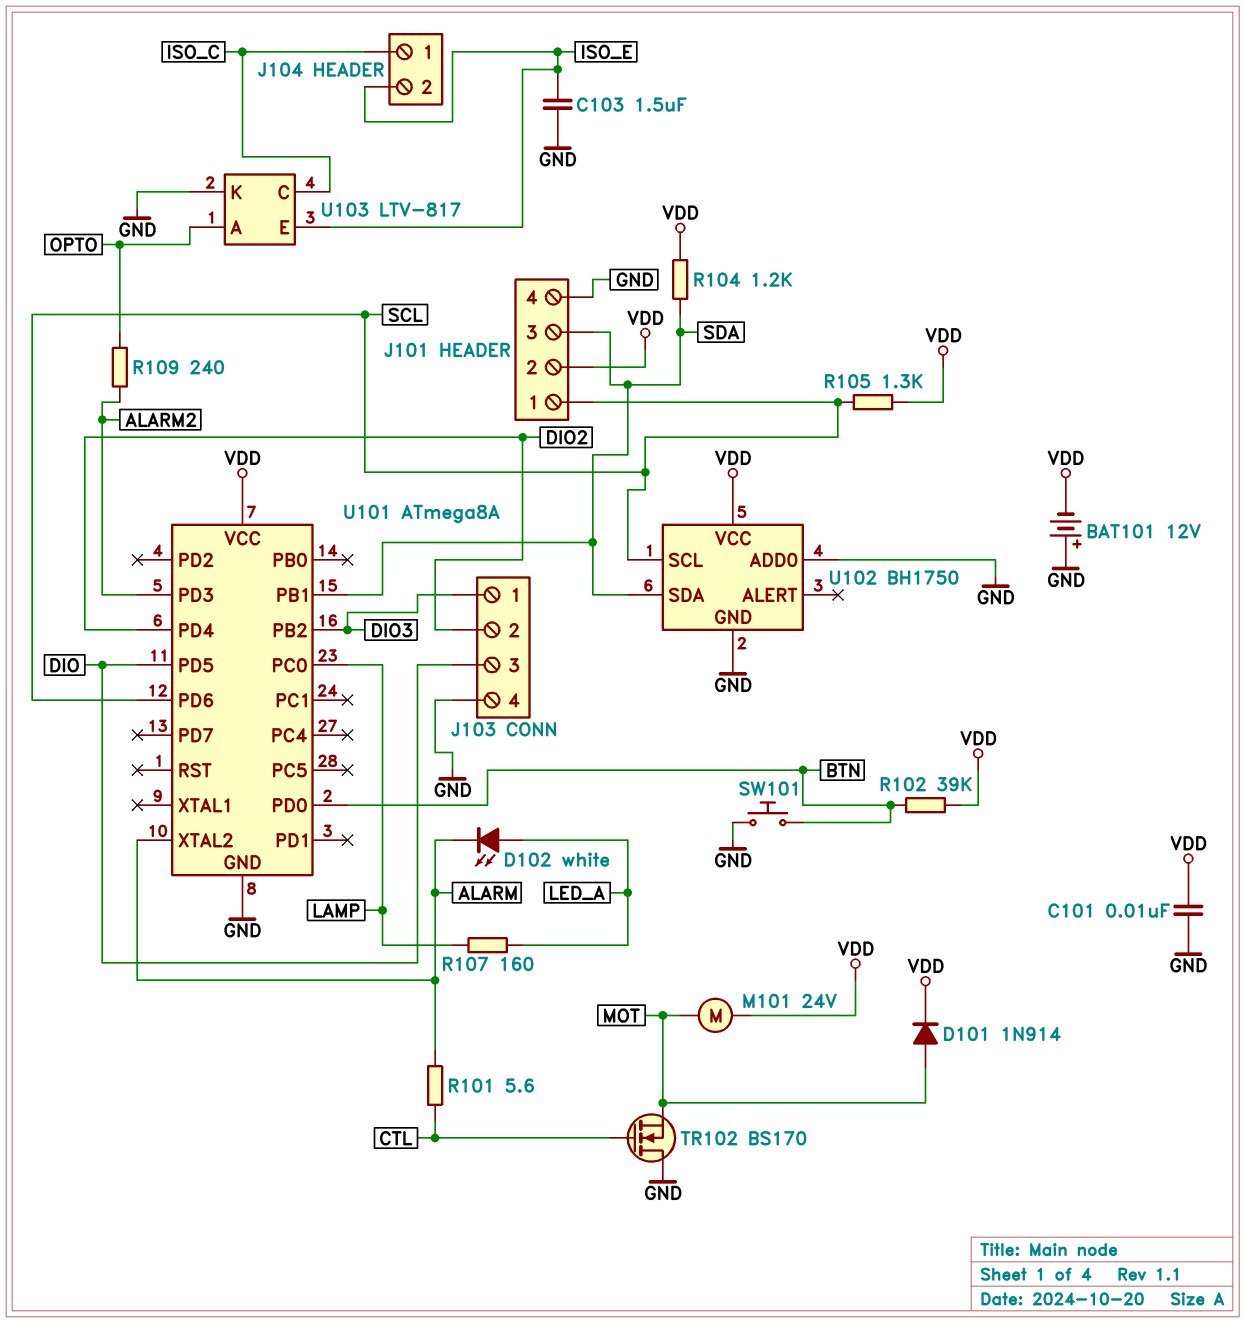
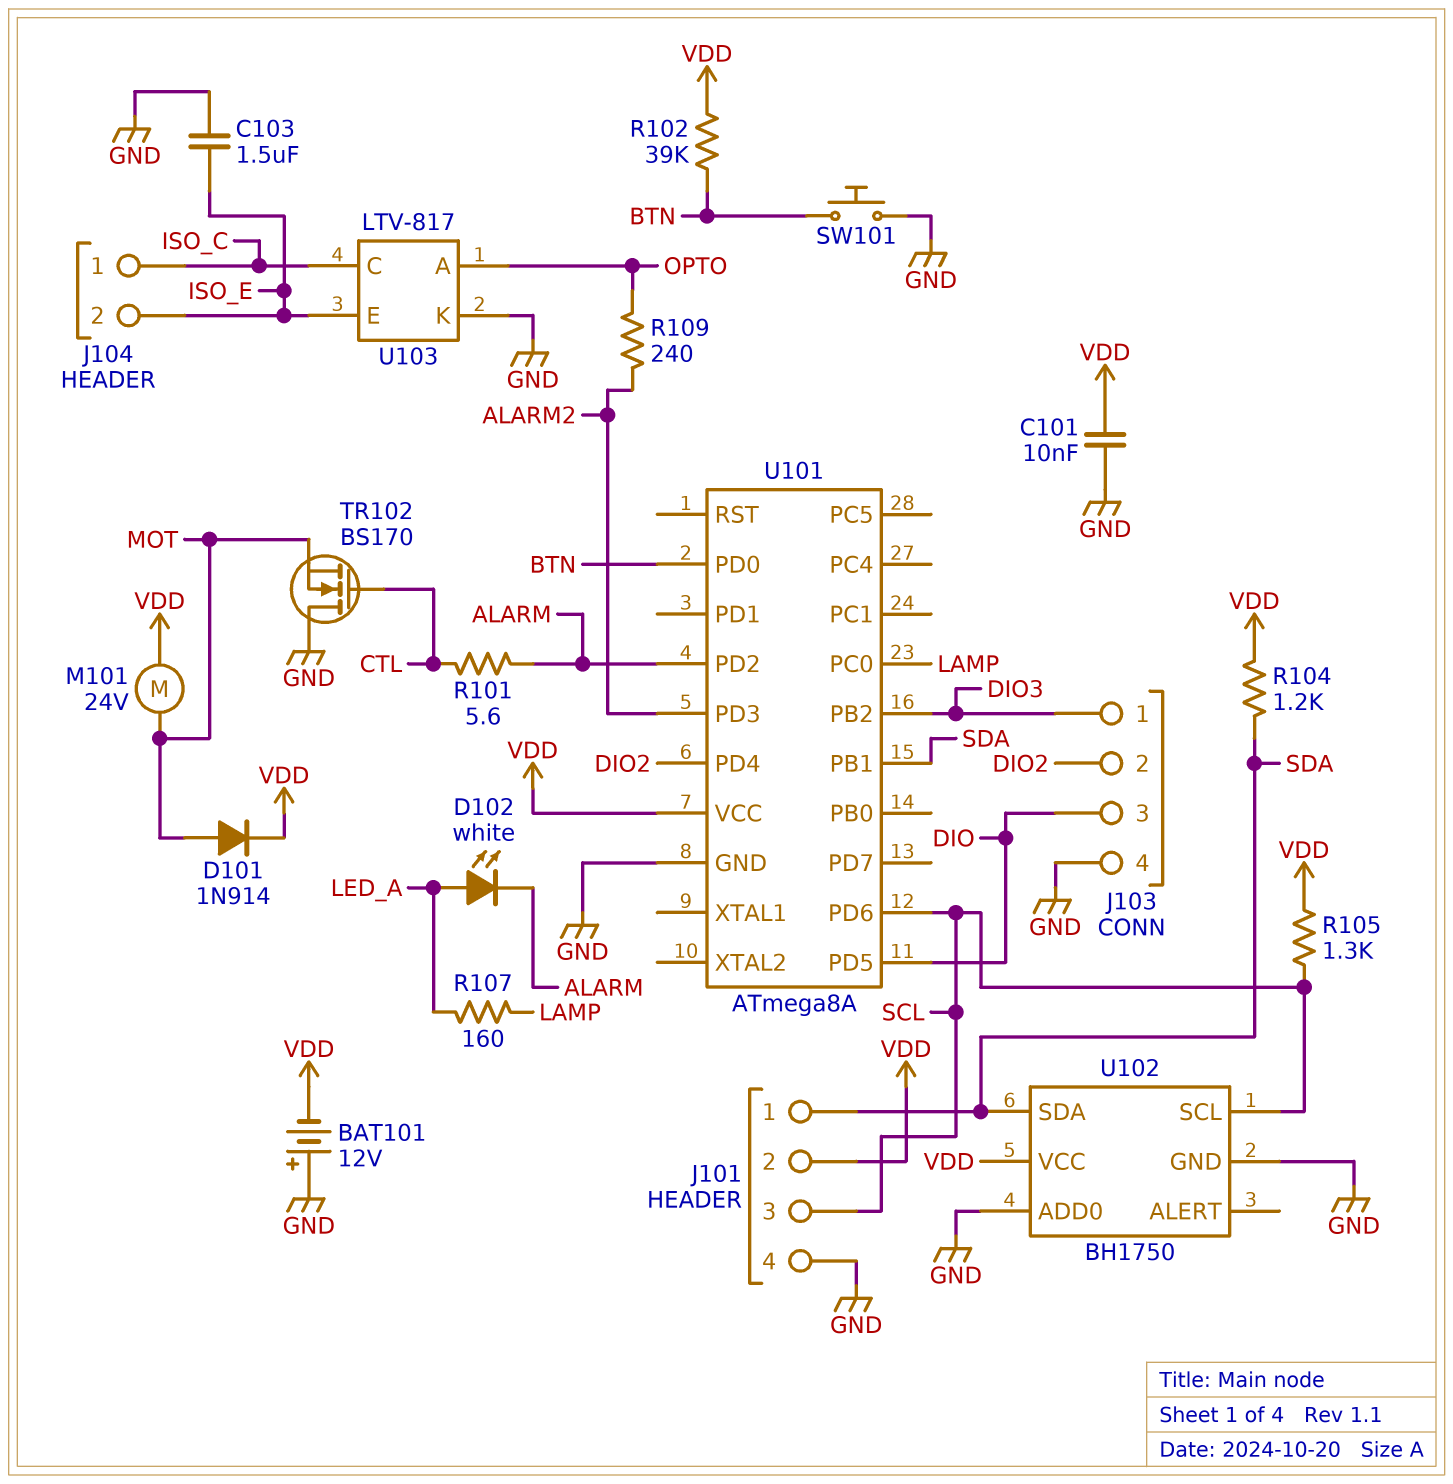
J101 pin 1: SCL -> SDA
J101 pin 3: SDA -> SCL
U101 pin PD2: none -> ALARM
U101 pin XTAL2: ALARM -> none

